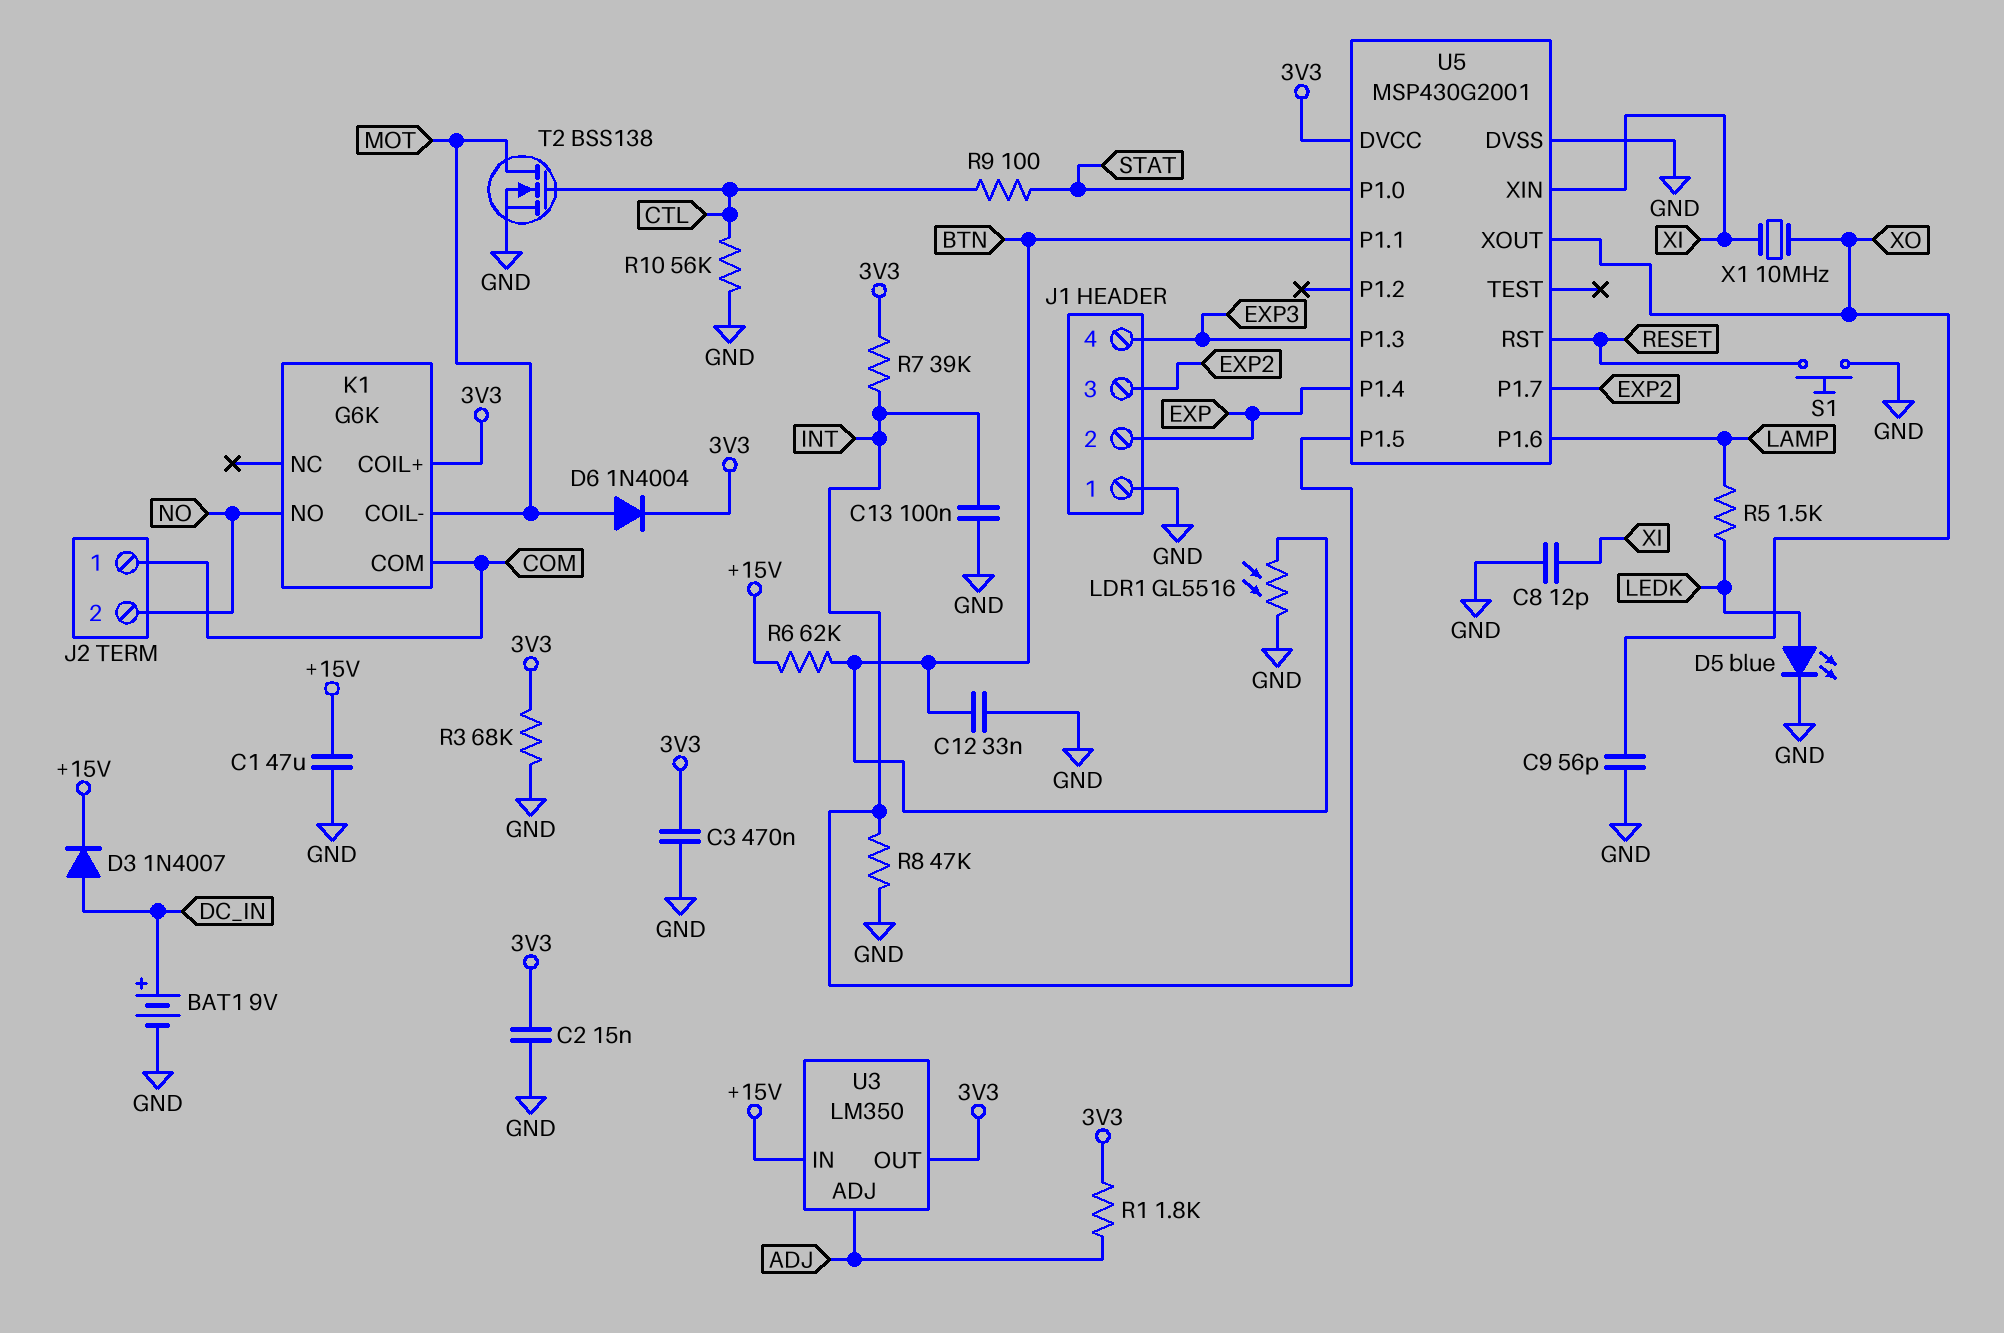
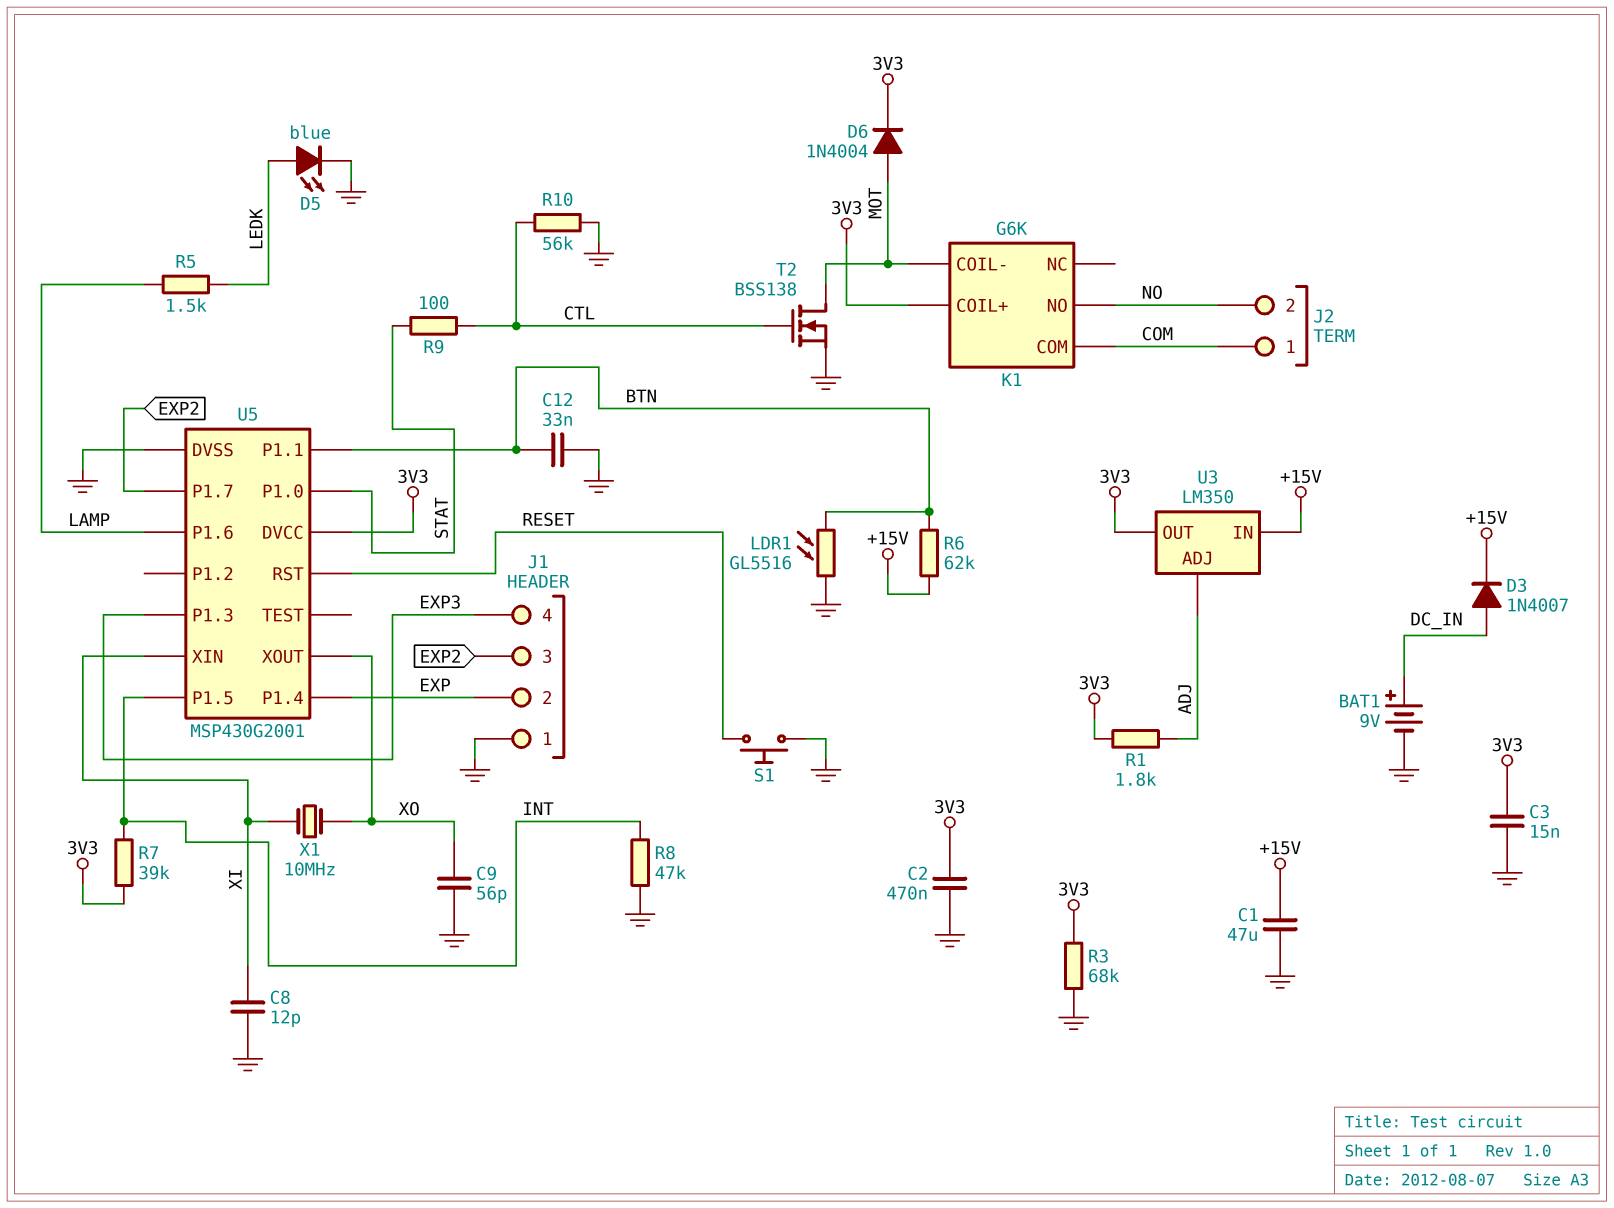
C2: 15nF (3V3, GND) -> 470nF (3V3, GND)
C3: 470nF (3V3, GND) -> 15nF (3V3, GND)
C13: 100nF (GND, INT) -> none

